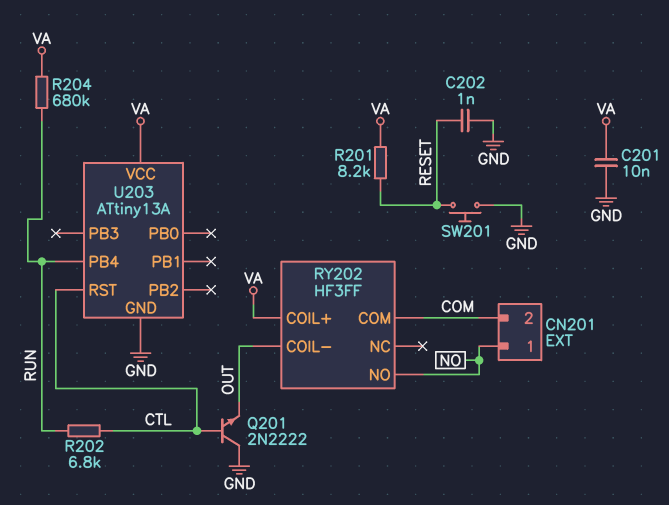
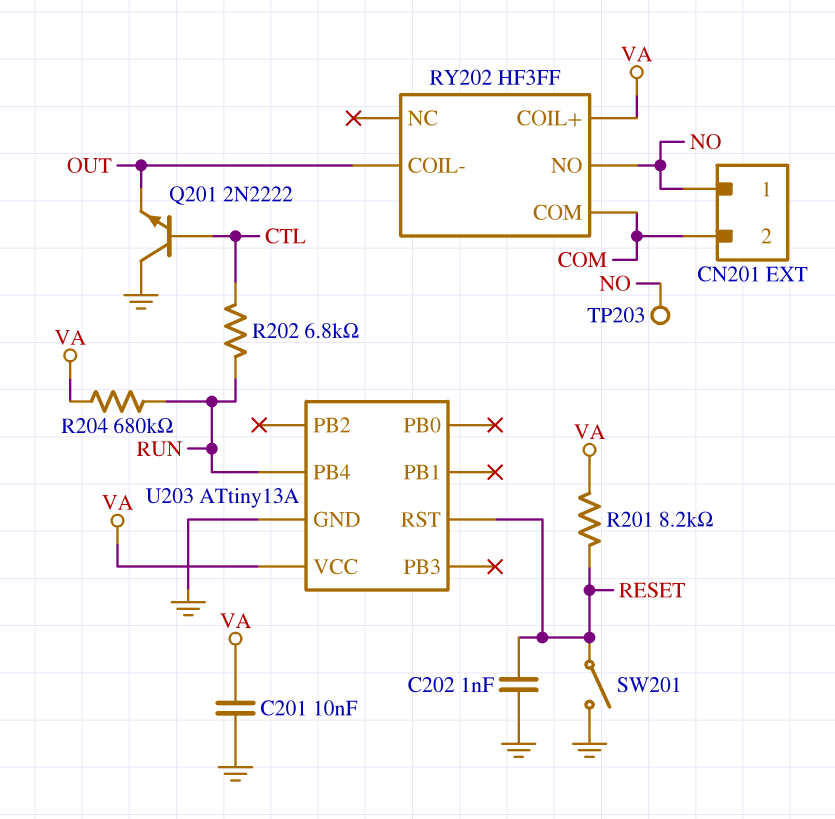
SW201: button (GND, RESET) -> switch (GND, RESET)
TP203: none -> test point (NO)
U203 pin RST: CTL -> RESET

